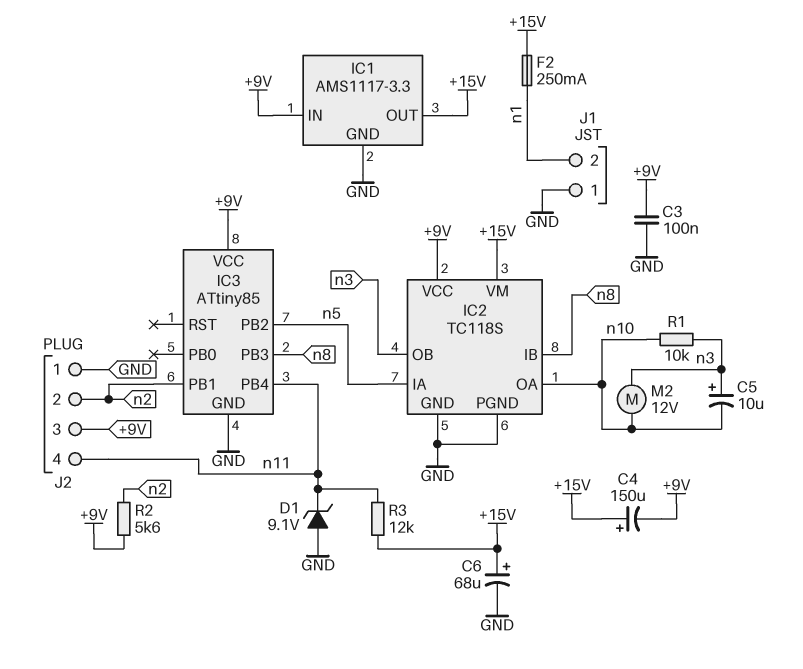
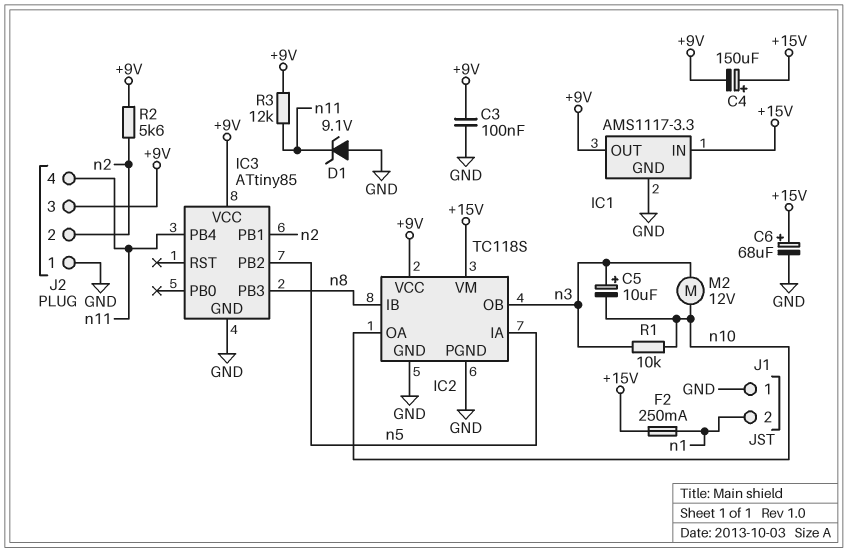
IC1 pin IN: +9V -> +15V
IC1 pin OUT: +15V -> +9V
R3: 12k (+15V, n11) -> 12k (+9V, n11)

